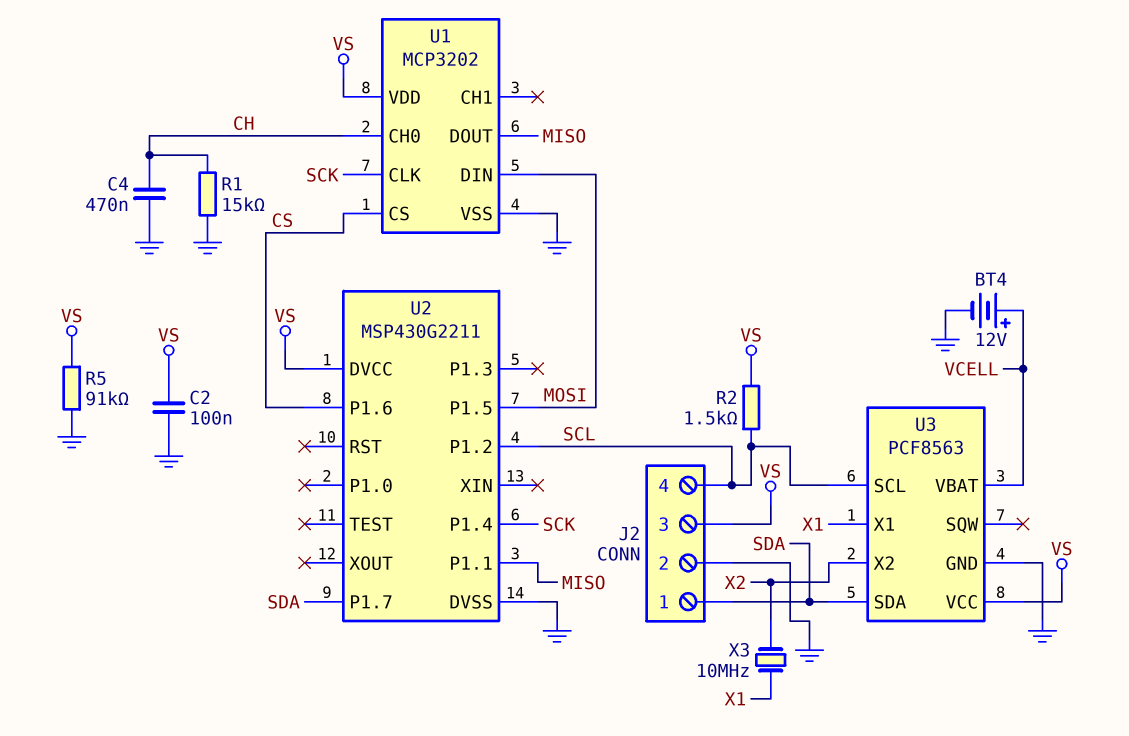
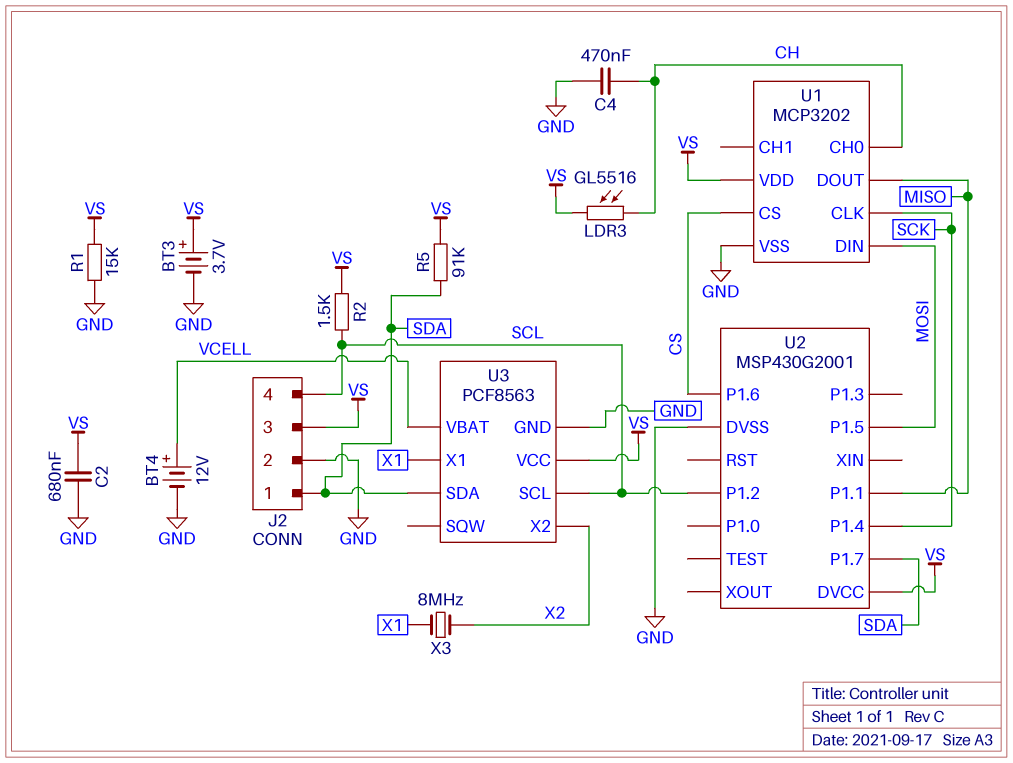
BT3: none -> 3.7V (plus VS, minus GND)
C2: 100nF (GND, VS) -> 680nF (GND, VS)
LDR3: none -> GL5516 (CH, VS)
R1: 15k (CH, GND) -> 15k (GND, VS)
R5: 91k (GND, VS) -> 91k (SDA, VS)
U2: MSP430G2211 -> MSP430G2001
X3: 10MHz (X1, X2) -> 8MHz (X1, X2)

